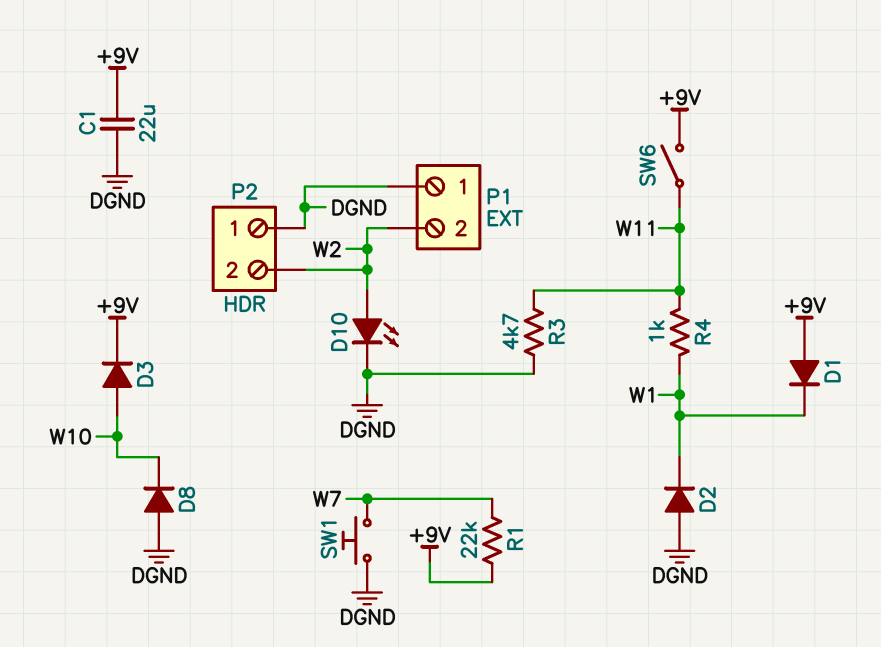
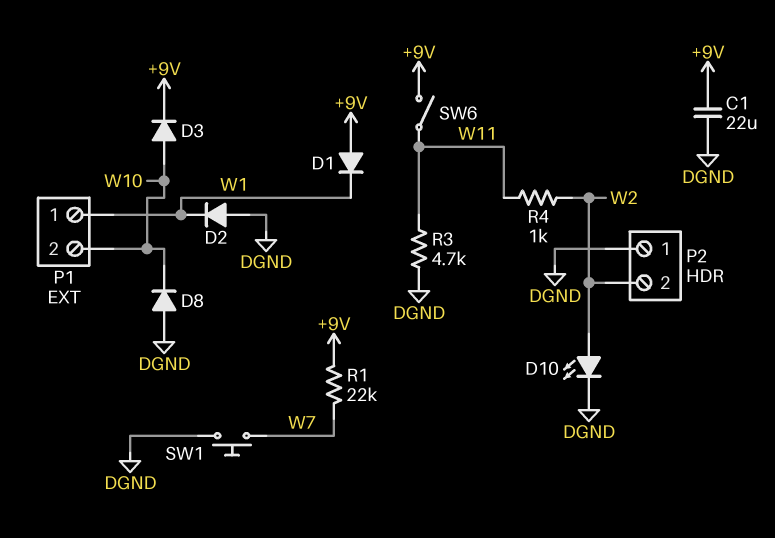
P1 pin 1: DGND -> W1
P1 pin 2: W2 -> W10
R4: 1k (W1, W11) -> 1k (W2, W11)

